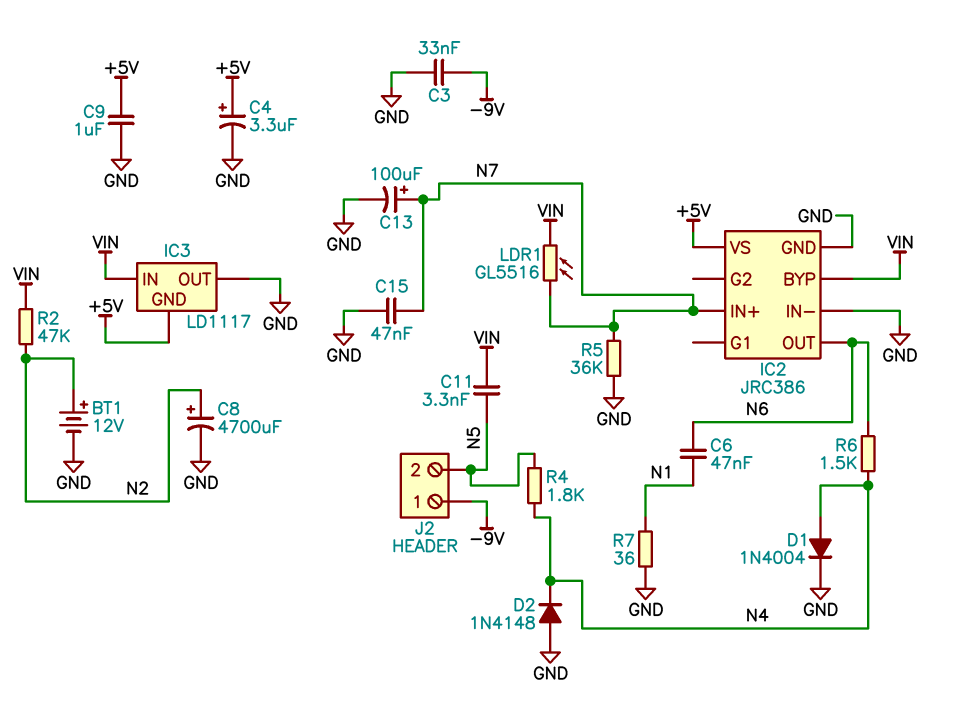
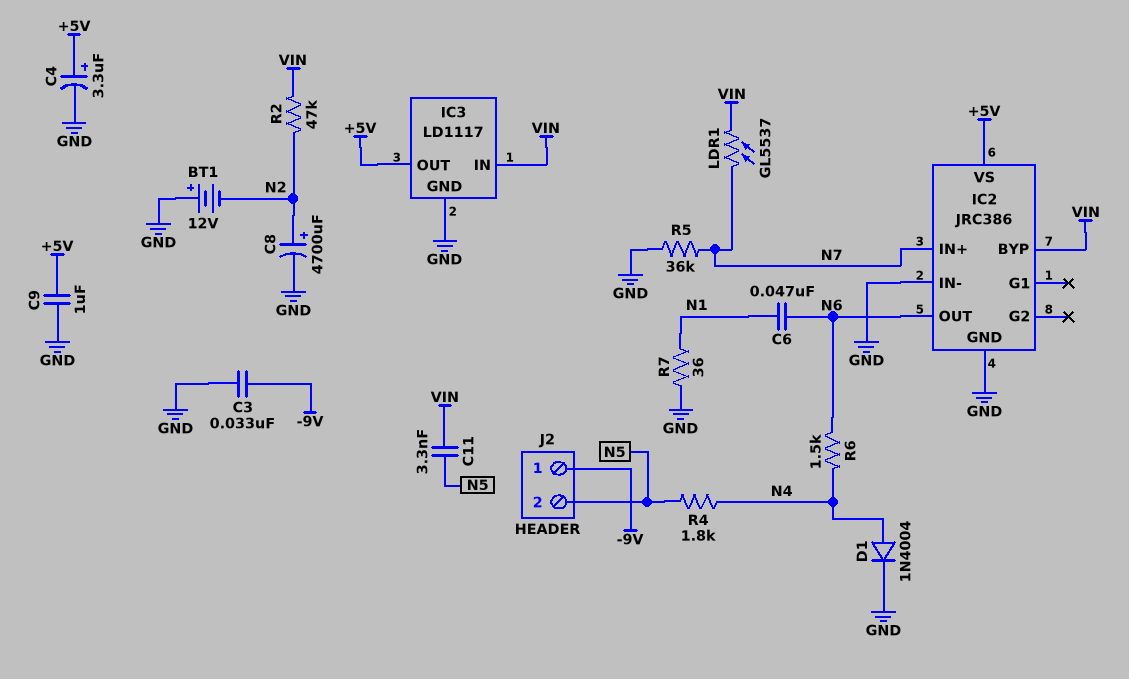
BT1: 12V (plus N2, minus GND) -> 12V (plus GND, minus N2)
C13: 100uF (plus N7, minus GND) -> none
C15: 47nF (GND, N7) -> none
D2: diode 1N4148 (A GND, K N4) -> none
IC3 pin GND: +5V -> GND
IC3 pin OUT: GND -> +5V
LDR1: GL5516 (N7, VIN) -> GL5537 (N7, VIN)

